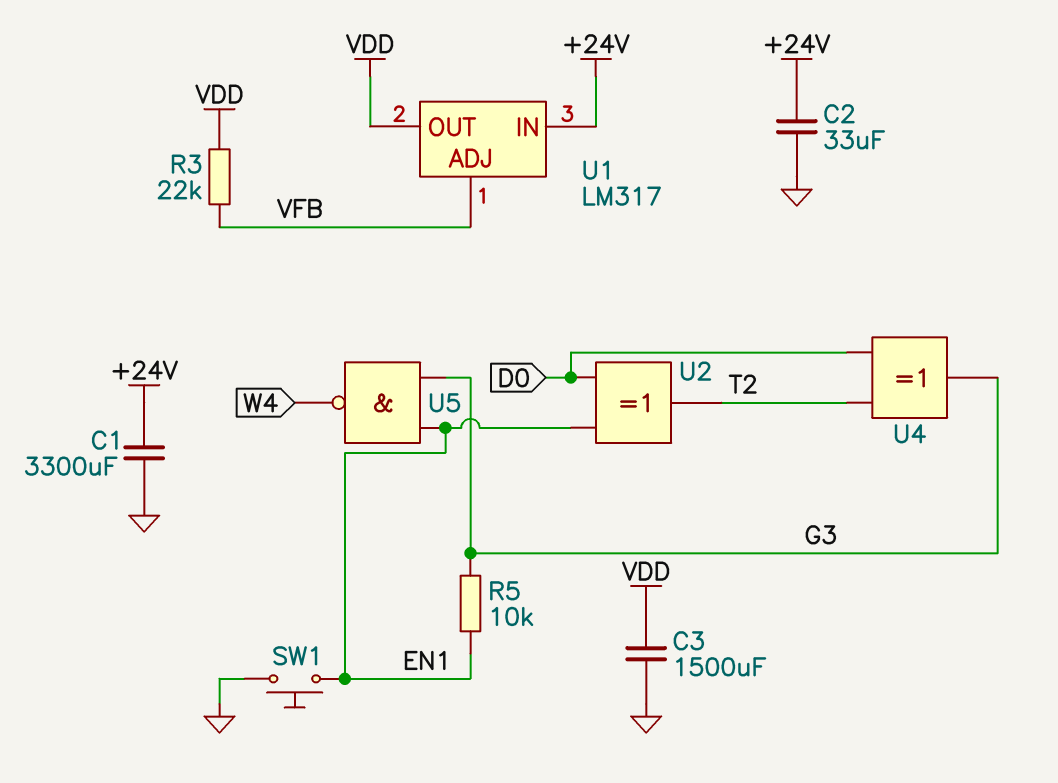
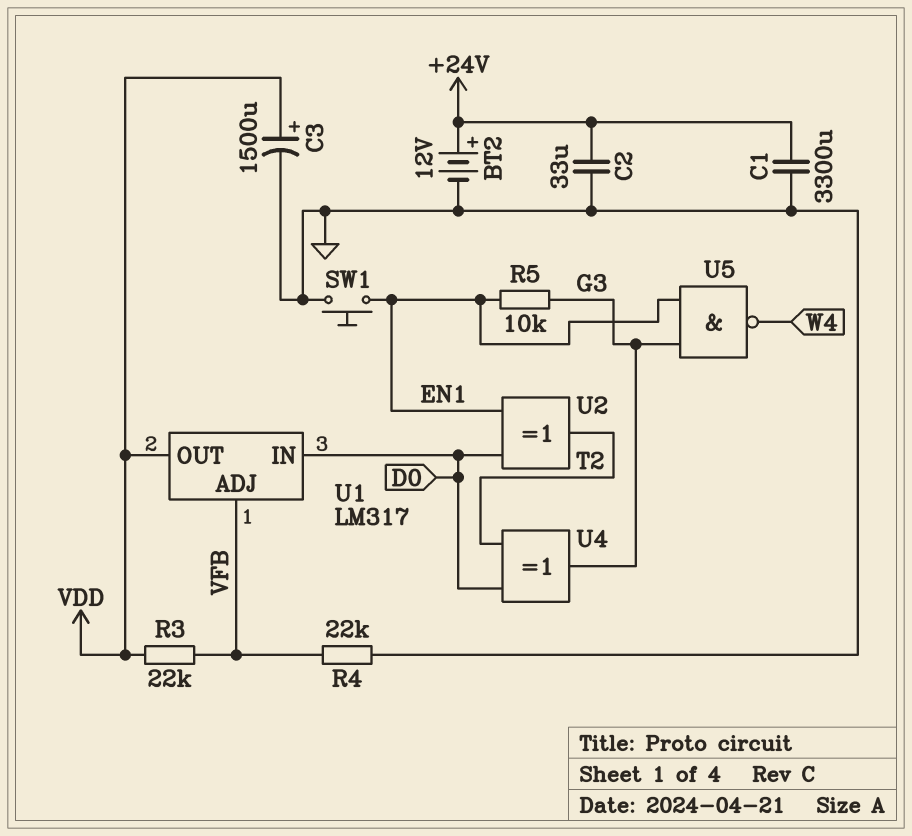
BT2: none -> 12V (plus +24V, minus GND)
C3: 1500uF (GND, VDD) -> 1500uF (plus VDD, minus GND)
R4: none -> 22k (GND, VFB)
U1 pin IN: +24V -> D0

